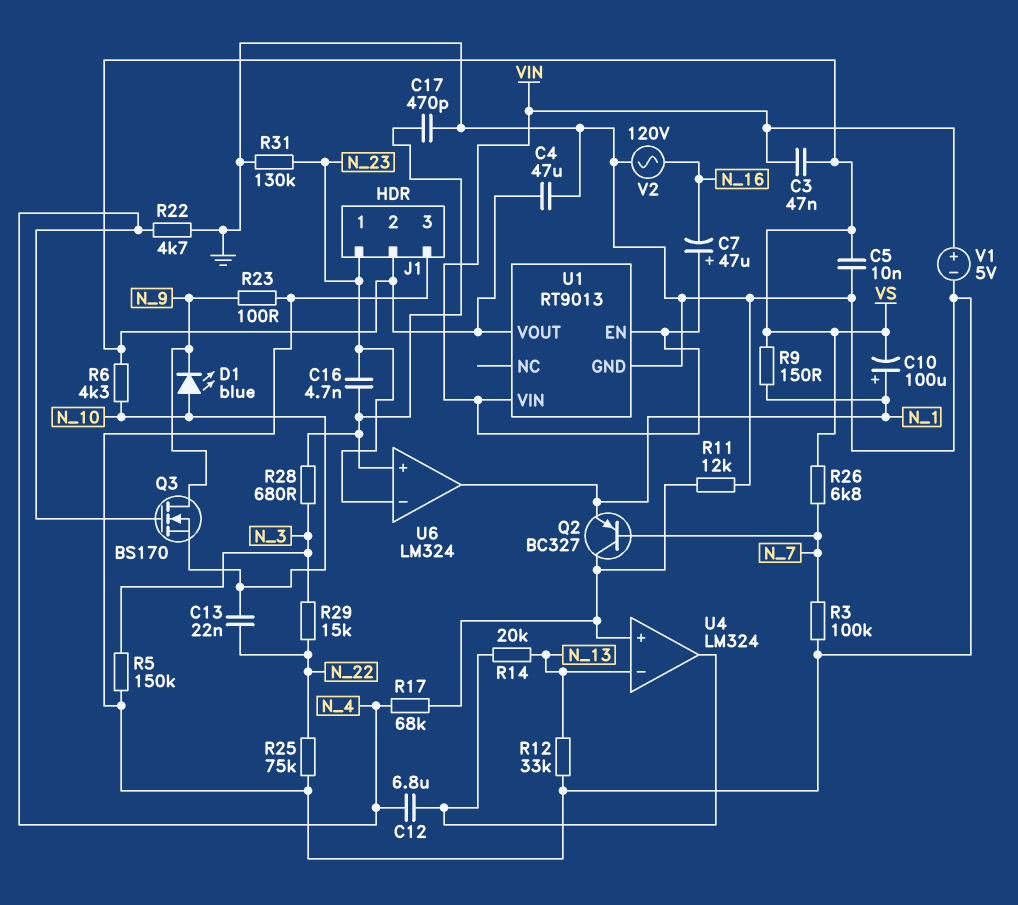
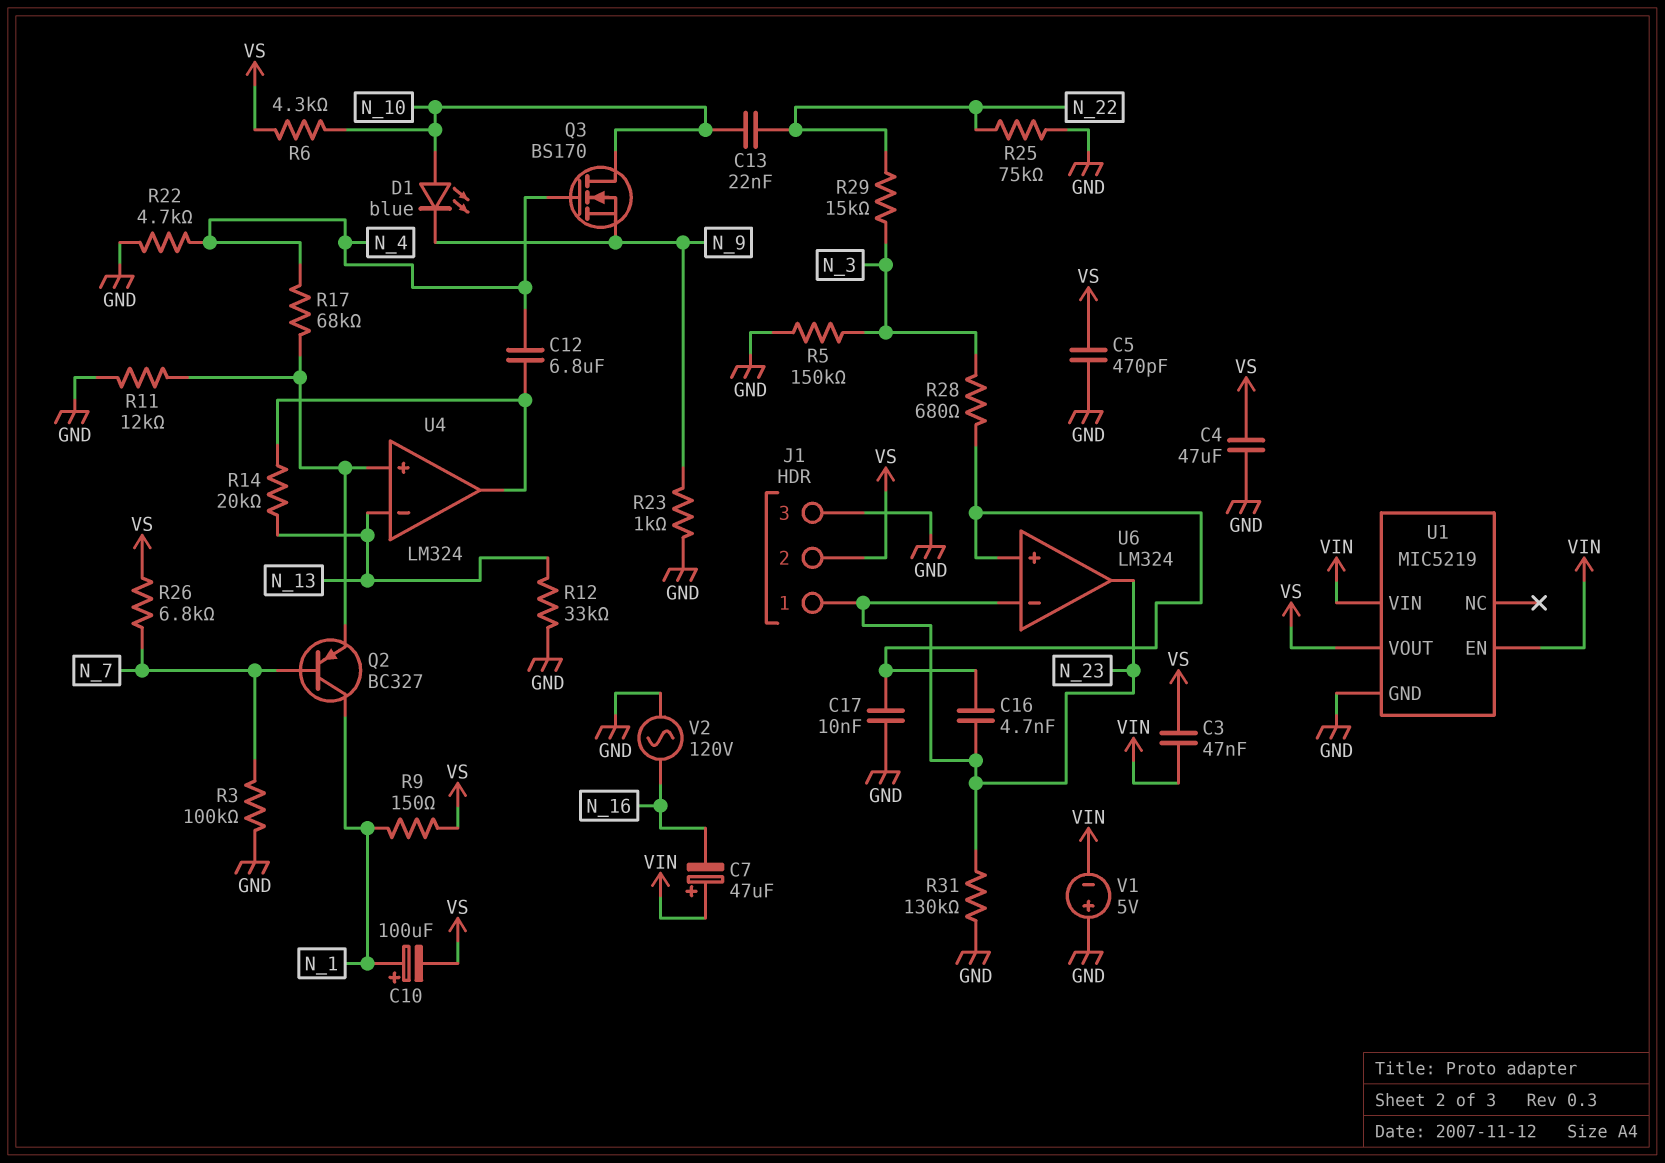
C5: 10nF (GND, VS) -> 470pF (GND, VS)
C17: 470pF (GND, U6/in+) -> 10nF (GND, U6/in+)
Q2: PNP BC327 (B N_7, C U4/in+, E N_1) -> PNP BC327 (B N_7, C N_1, E U4/in+)
Q3: NMOS BS170 (G N_4, D N_9, S N_10) -> NMOS BS170 (G N_4, D N_10, S N_9)
R23: 100 (GND, N_9) -> 1k (GND, N_9)
U1: RT9013 -> MIC5219
U6 pin out: N_1 -> N_23
V1: 5V (plus VIN, minus GND) -> 5V (plus GND, minus VIN)

